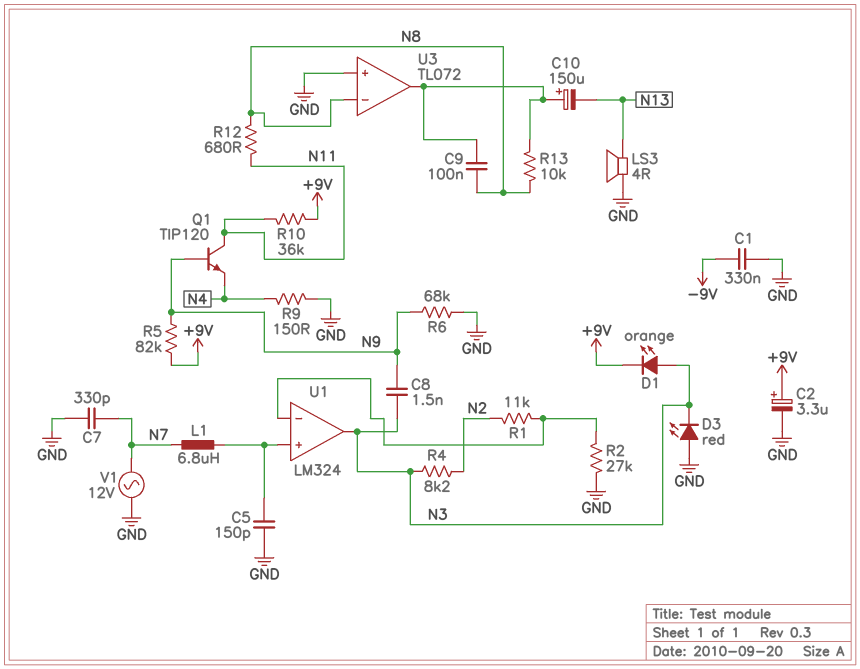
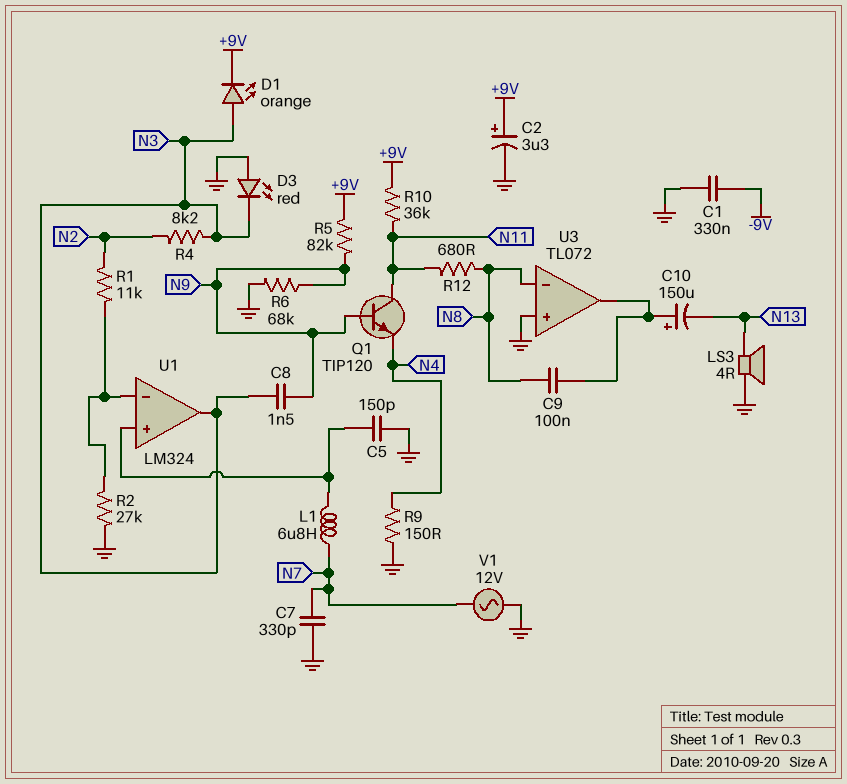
R13: 10k (N8, U3/out) -> none

